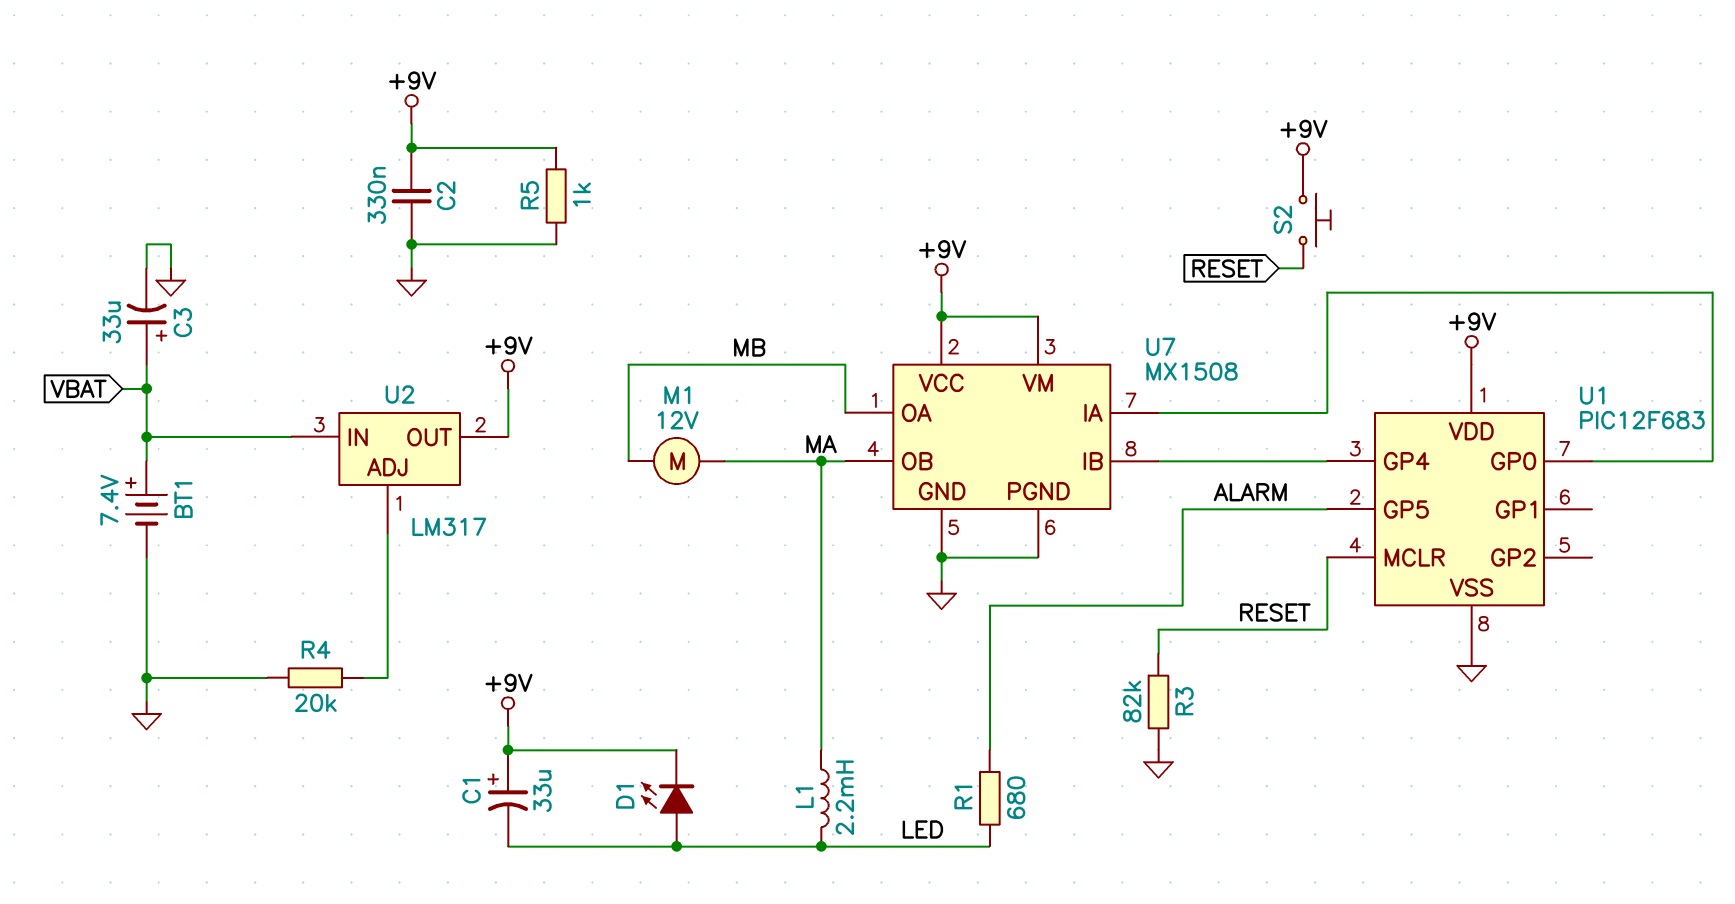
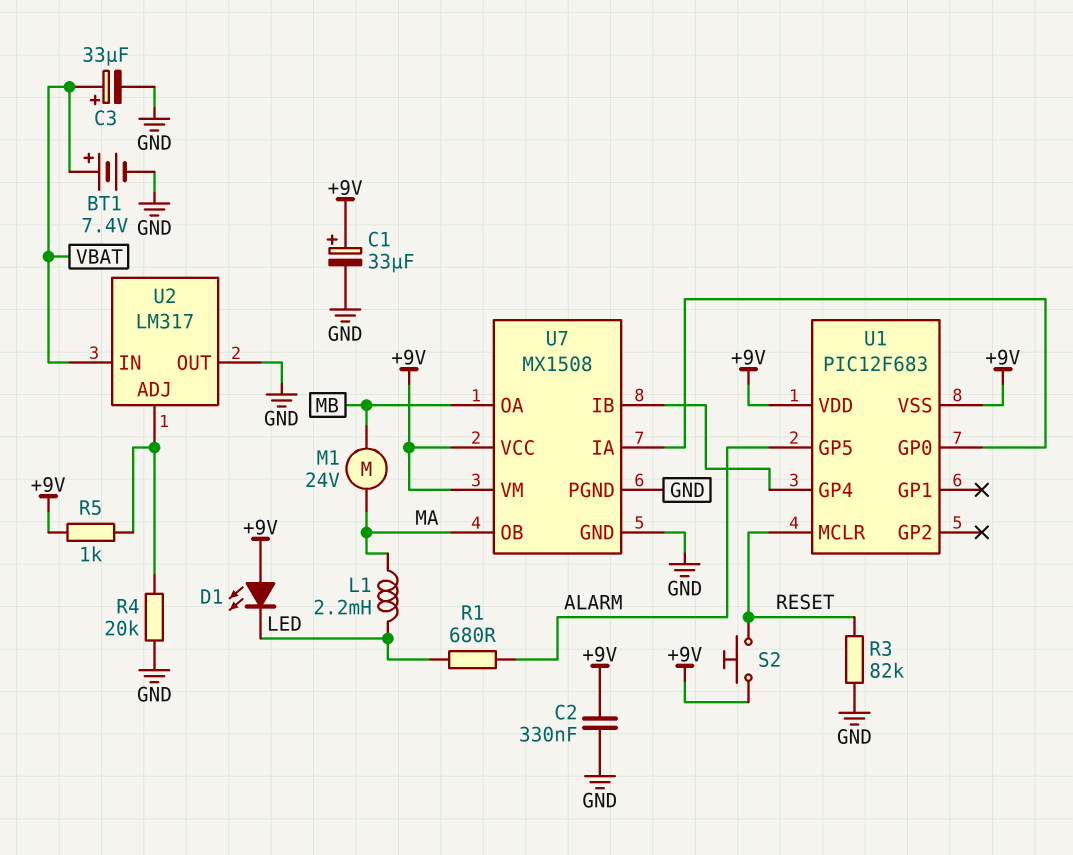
C1: 33uF (plus +9V, minus LED) -> 33uF (plus +9V, minus GND)
D1: LED (A LED, K +9V) -> LED (A +9V, K LED)
M1: motor 12V (MA, MB) -> motor 24V (MA, MB)
R5: 1k (+9V, GND) -> 1k (+9V, U2/ADJ)
U1 pin VSS: GND -> +9V
U2 pin OUT: +9V -> GND

